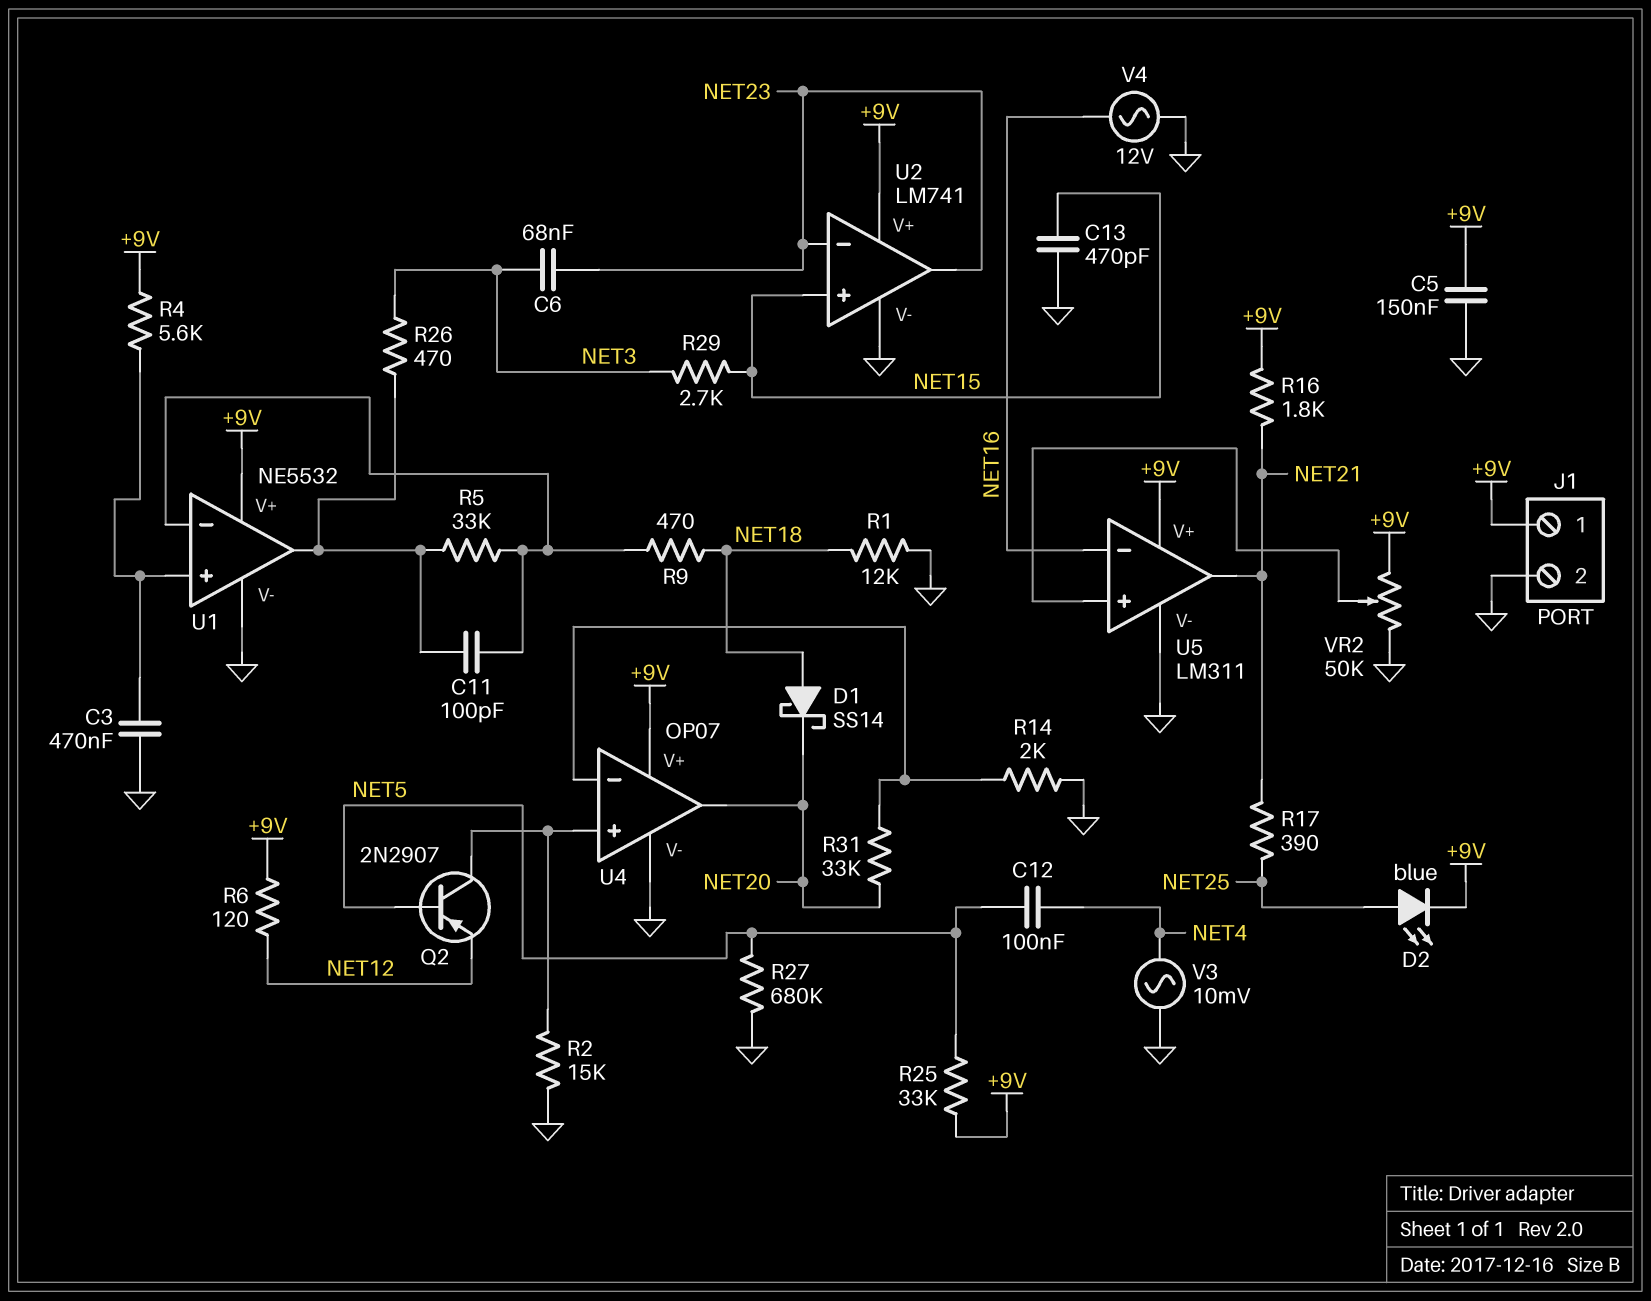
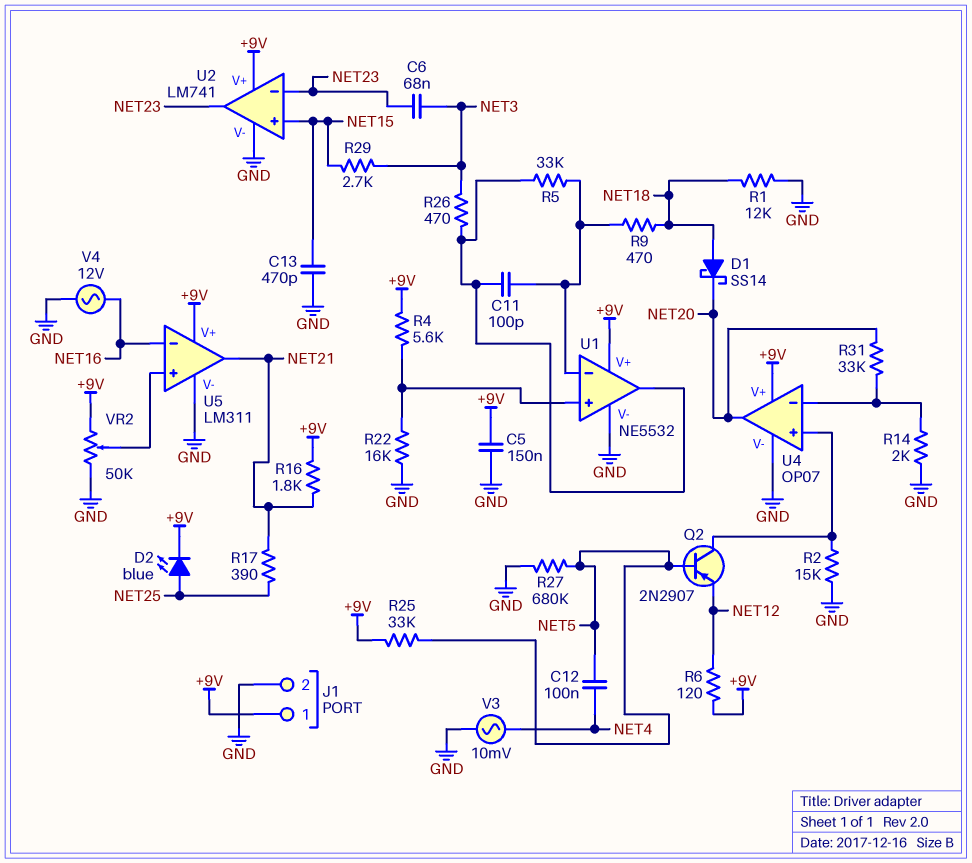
C3: 470nF (GND, U1/in+) -> none
R22: none -> 16k (GND, U1/in+)

